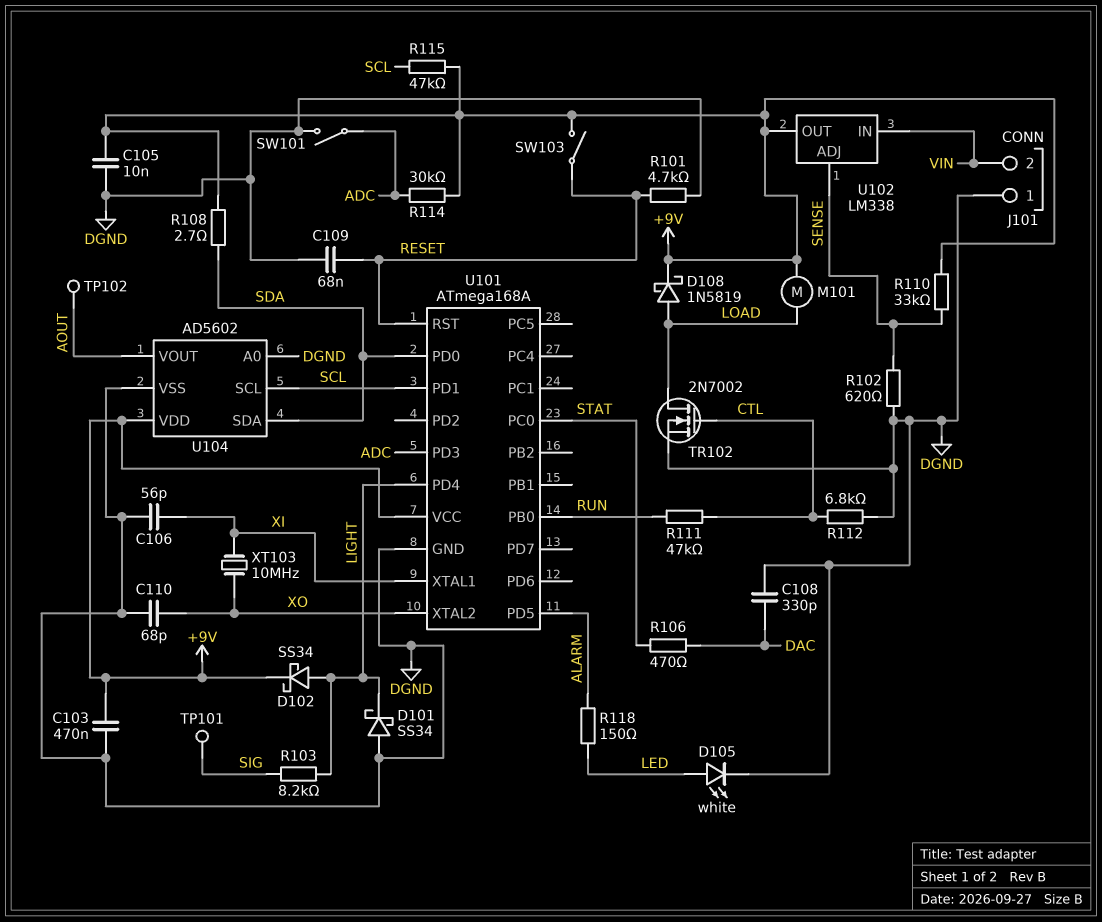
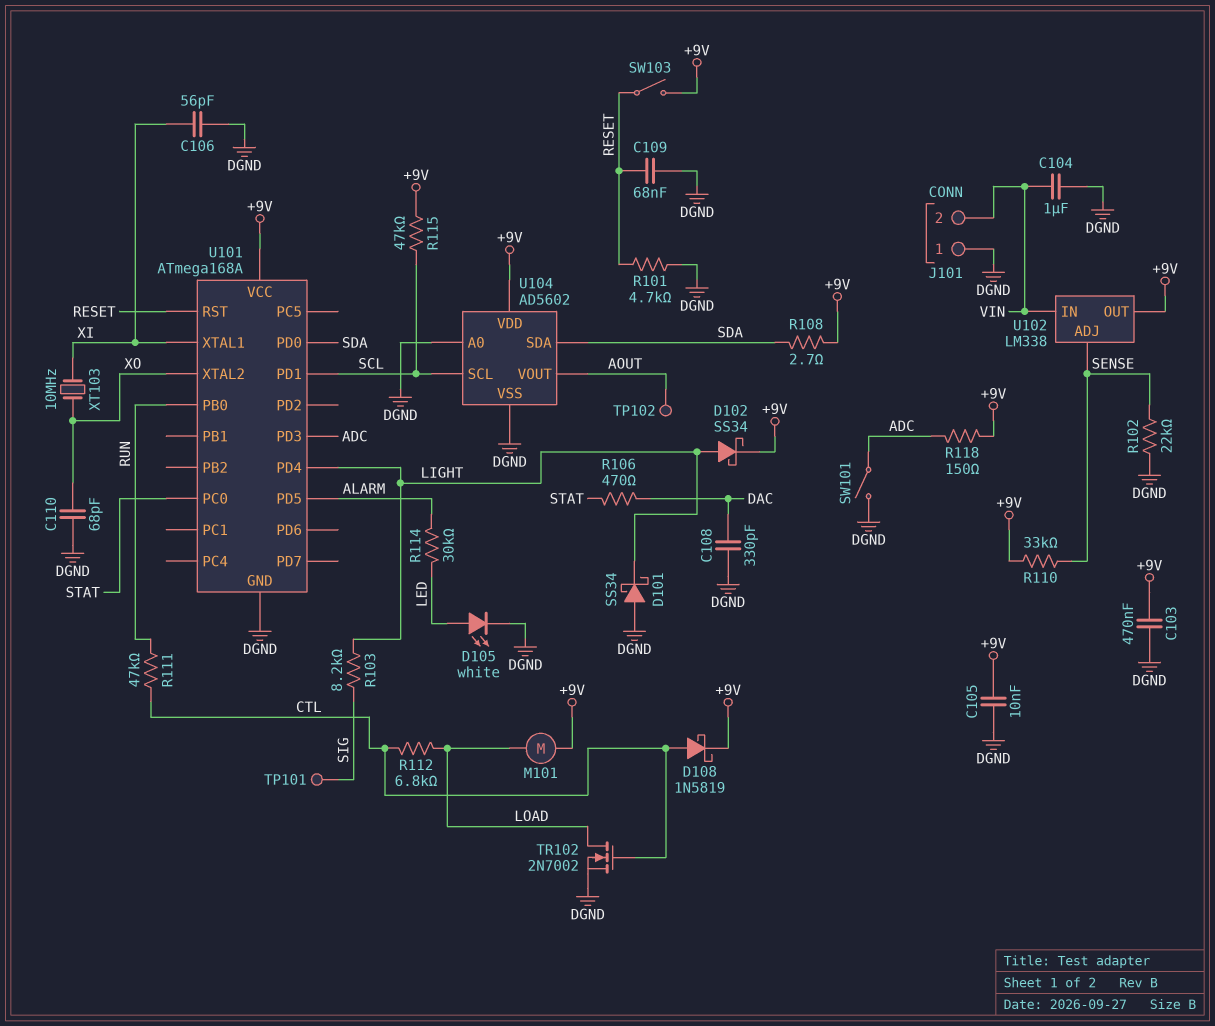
C104: none -> 1uF (DGND, VIN)
D108: schottky 1N5819 (A LOAD, K +9V) -> schottky 1N5819 (A CTL, K +9V)
R102: 620 (DGND, SENSE) -> 22k (DGND, SENSE)
R112: 6.8k (CTL, DGND) -> 6.8k (CTL, LOAD)
R114: 30k (+9V, ADC) -> 30k (ALARM, LED)
R118: 150 (ALARM, LED) -> 150 (+9V, ADC)

